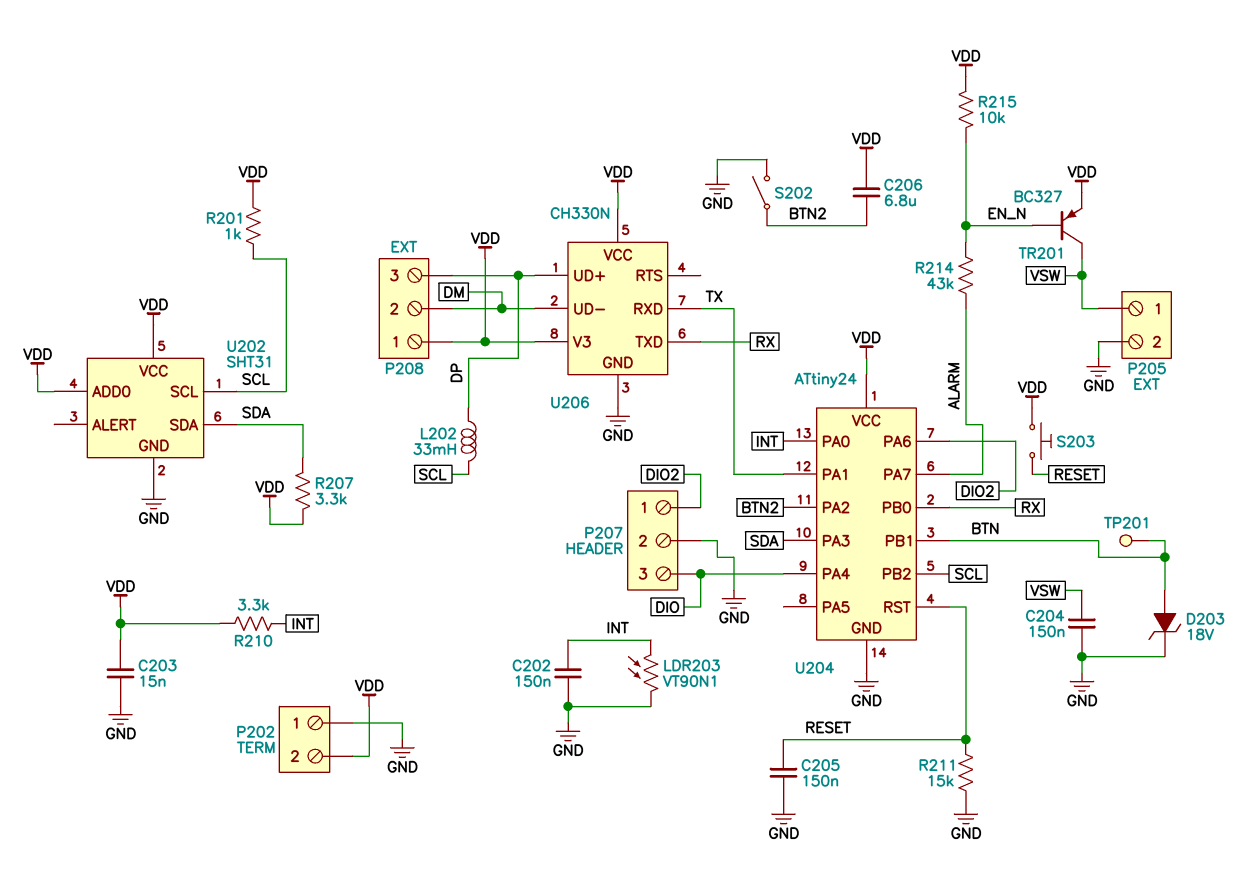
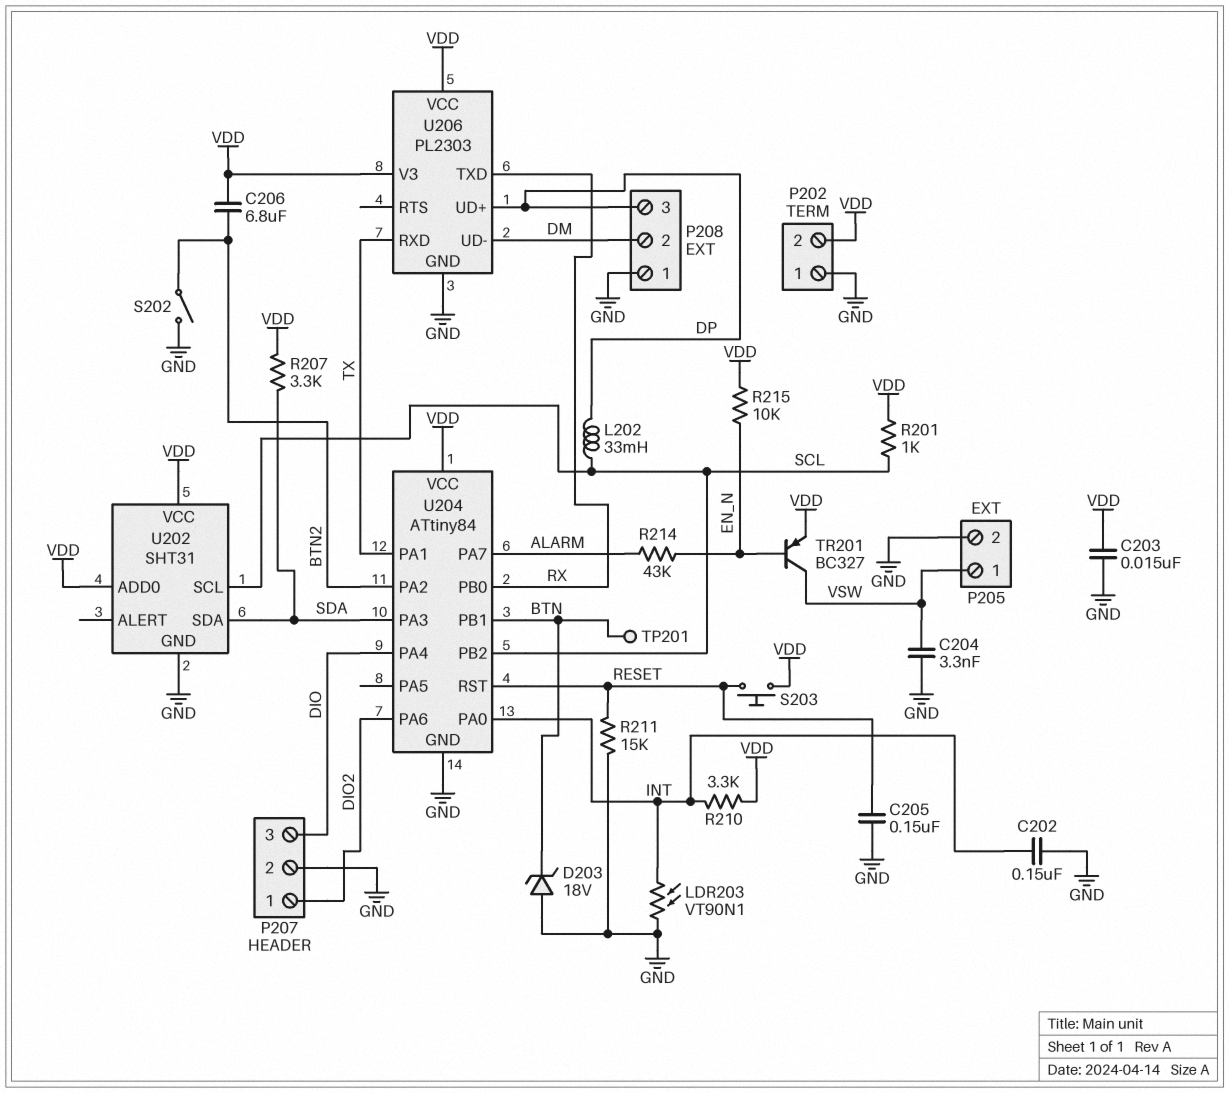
C204: 150nF (GND, VSW) -> 3.3nF (GND, VSW)
D203: zener 18V (A BTN, K GND) -> zener 18V (A GND, K BTN)
P208 pin 1: VDD -> GND
U204: ATtiny24 -> ATtiny84
U206: CH330N -> PL2303

